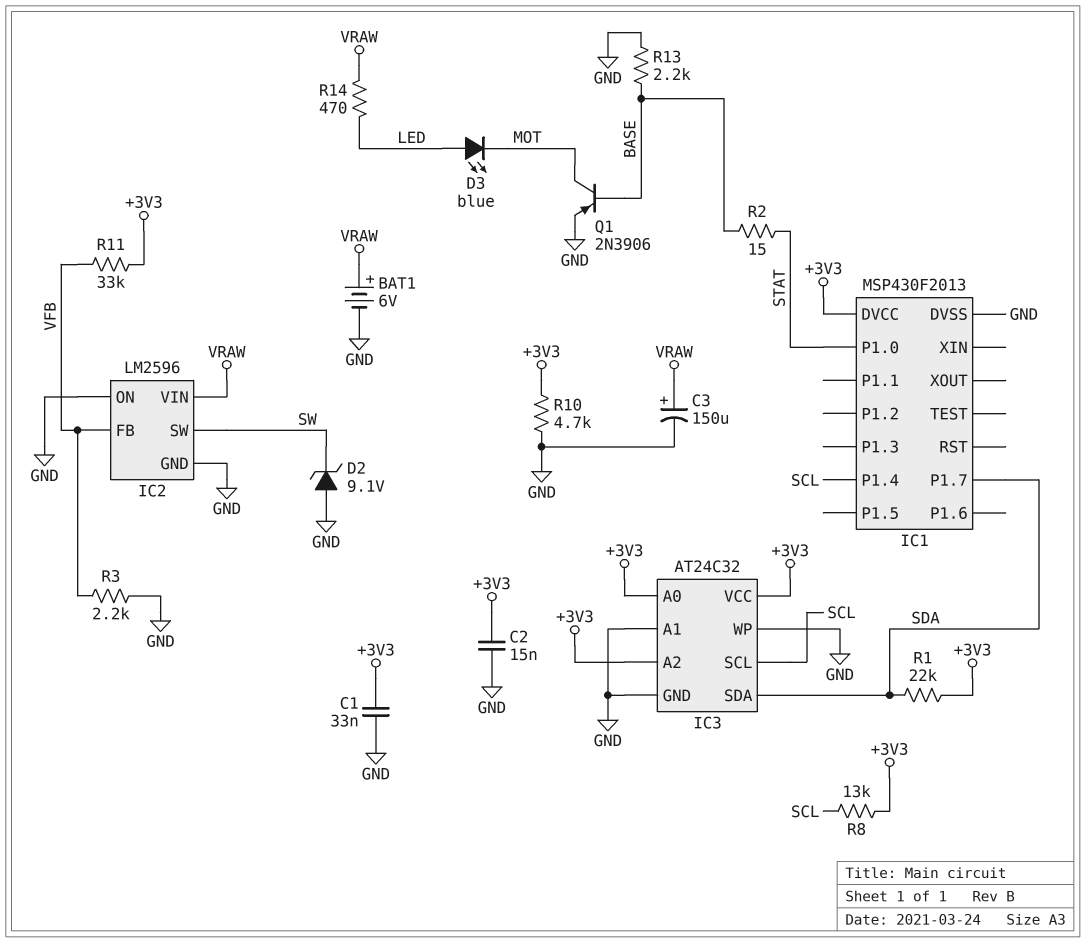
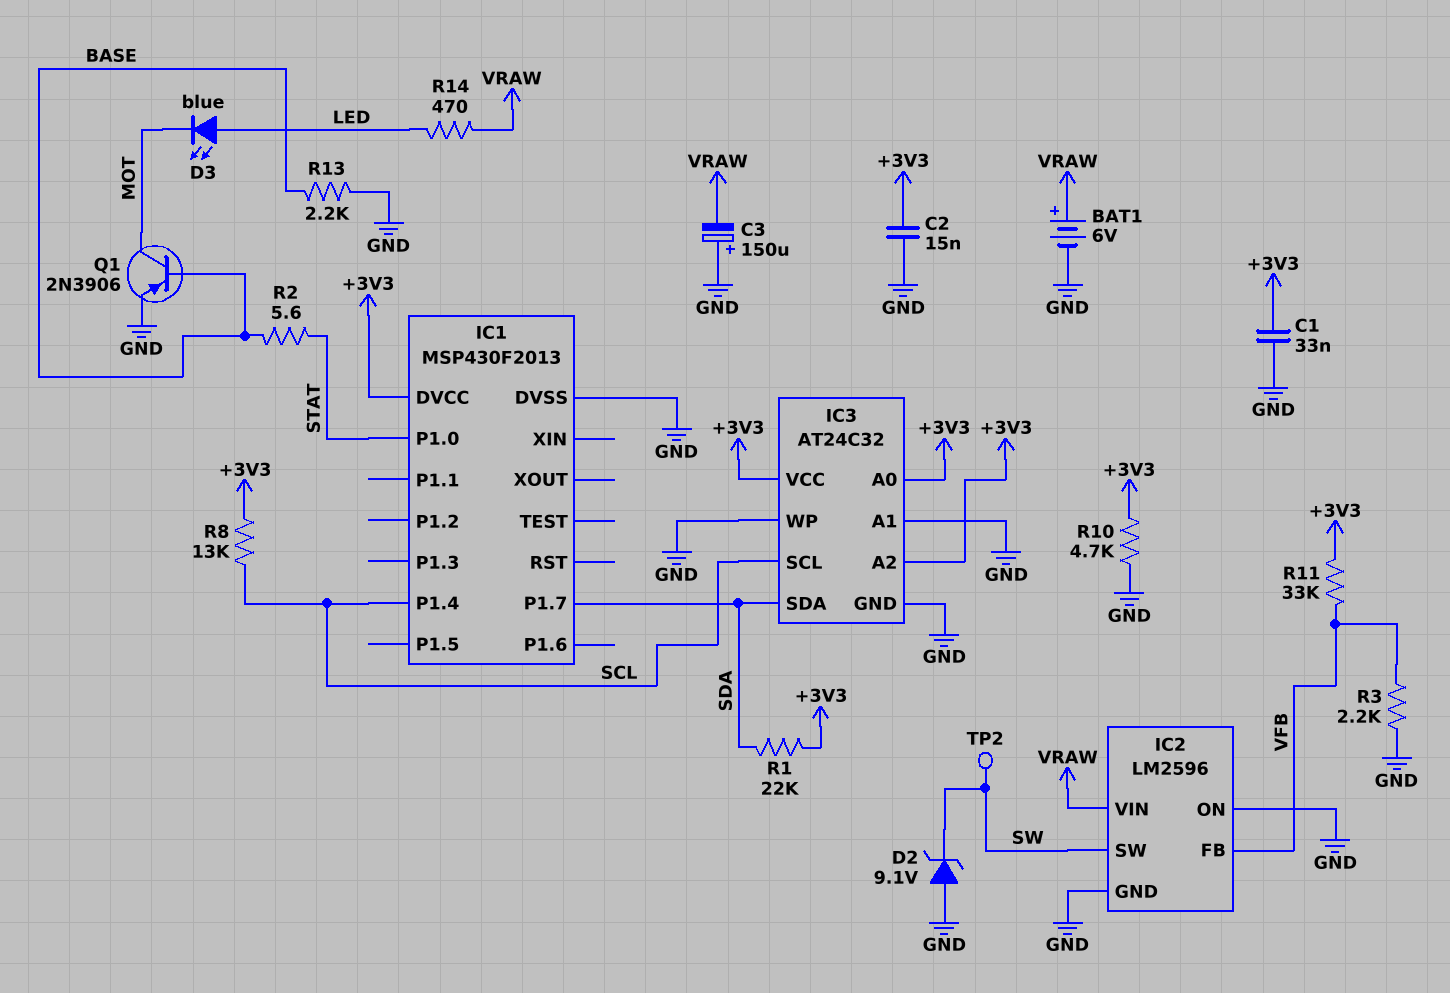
C3: 150uF (plus VRAW, minus GND) -> 150uF (plus GND, minus VRAW)
R2: 15 (BASE, STAT) -> 5.6 (BASE, STAT)
TP2: none -> test point (SW)

